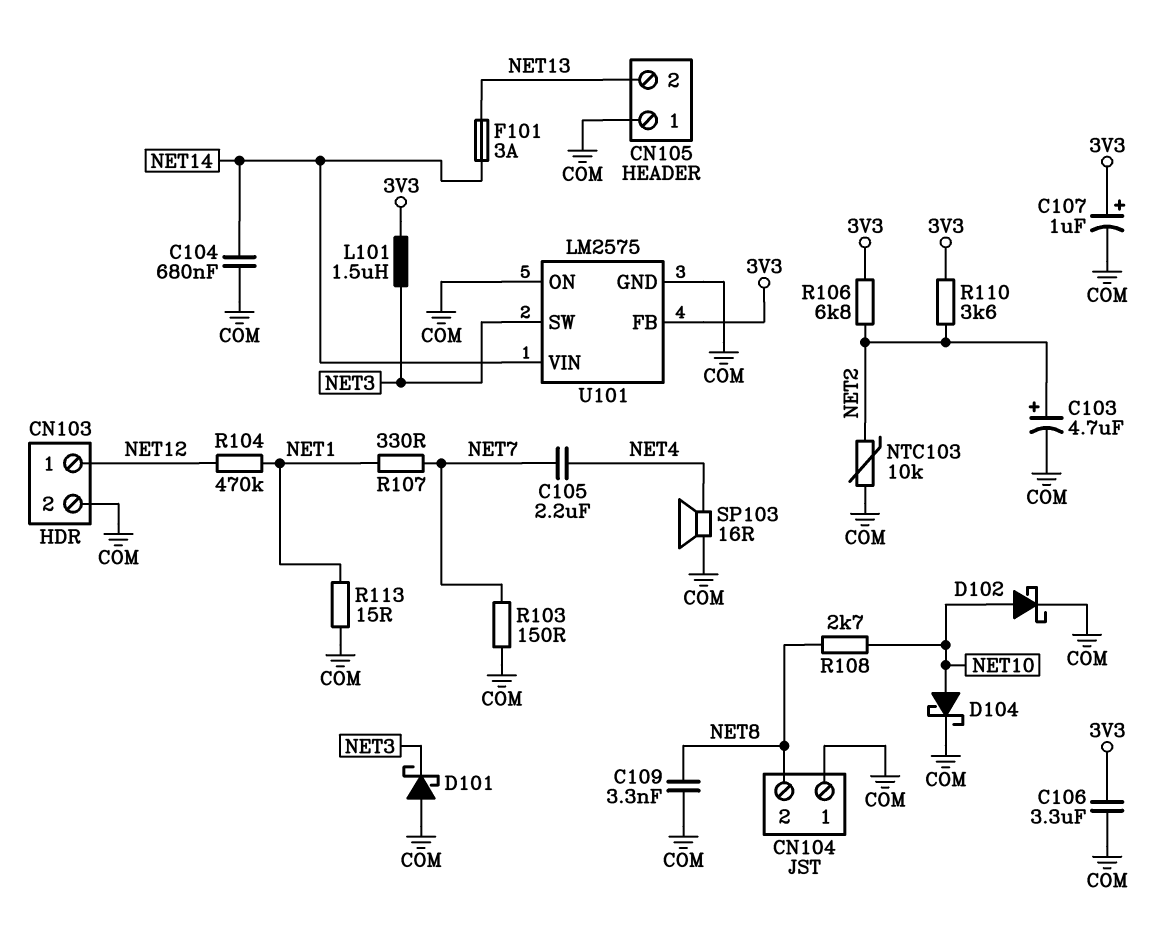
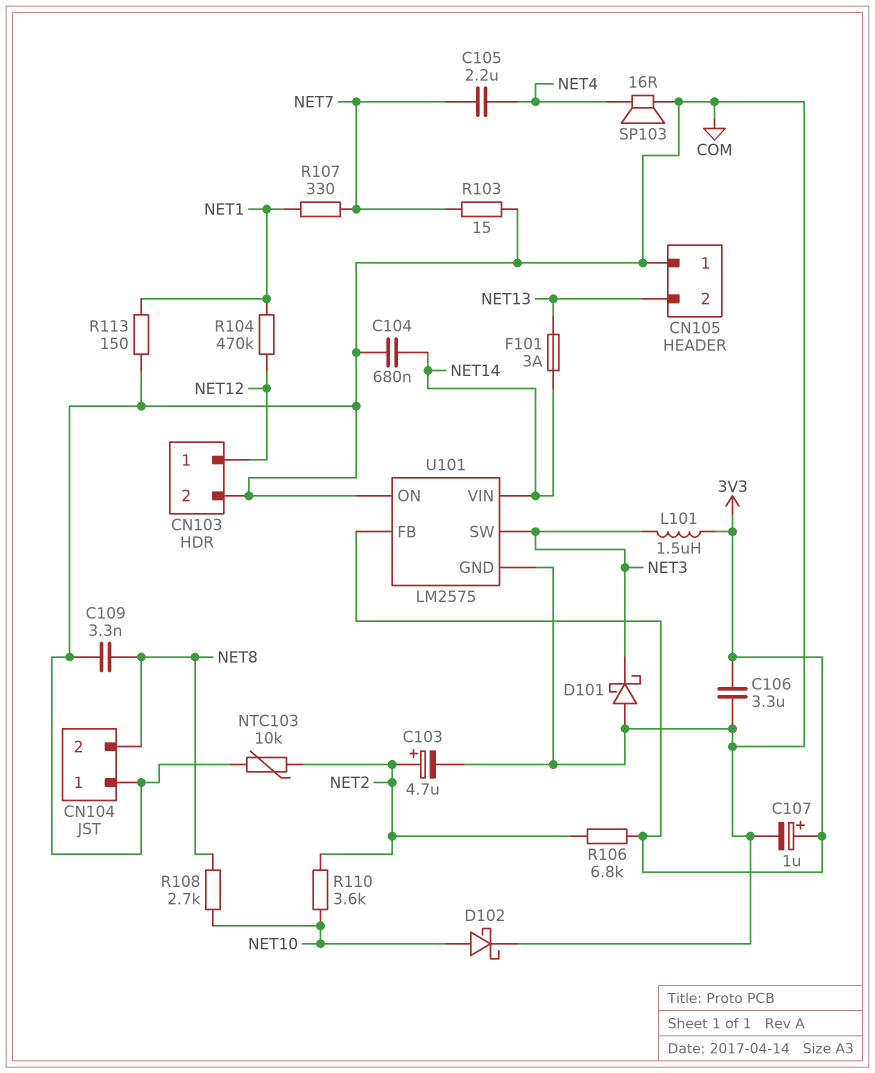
D104: schottky (A NET10, K COM) -> none
R103: 150 (COM, NET7) -> 15 (COM, NET7)
R110: 3.6k (3V3, NET2) -> 3.6k (NET2, NET10)
R113: 15 (COM, NET1) -> 150 (COM, NET1)

